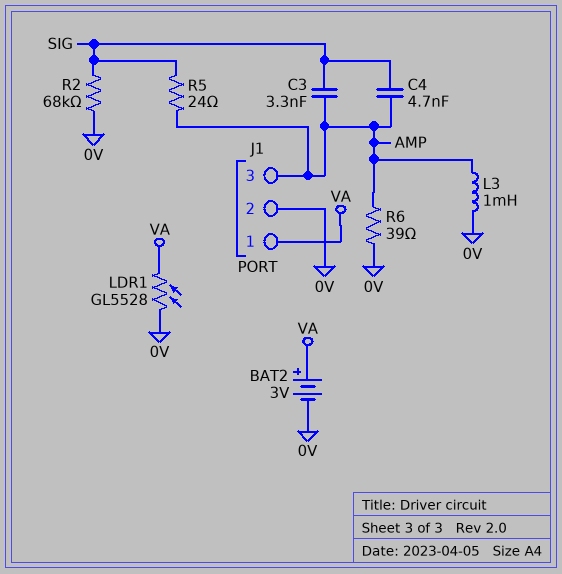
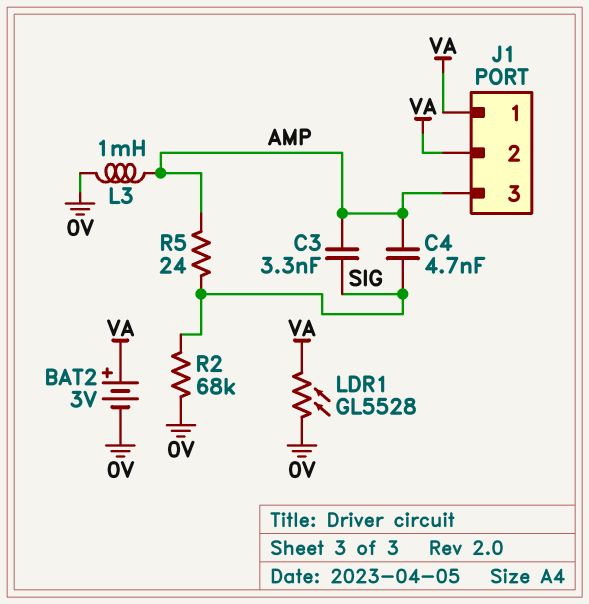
J1 pin 2: 0V -> VA
R6: 39 (0V, AMP) -> none

